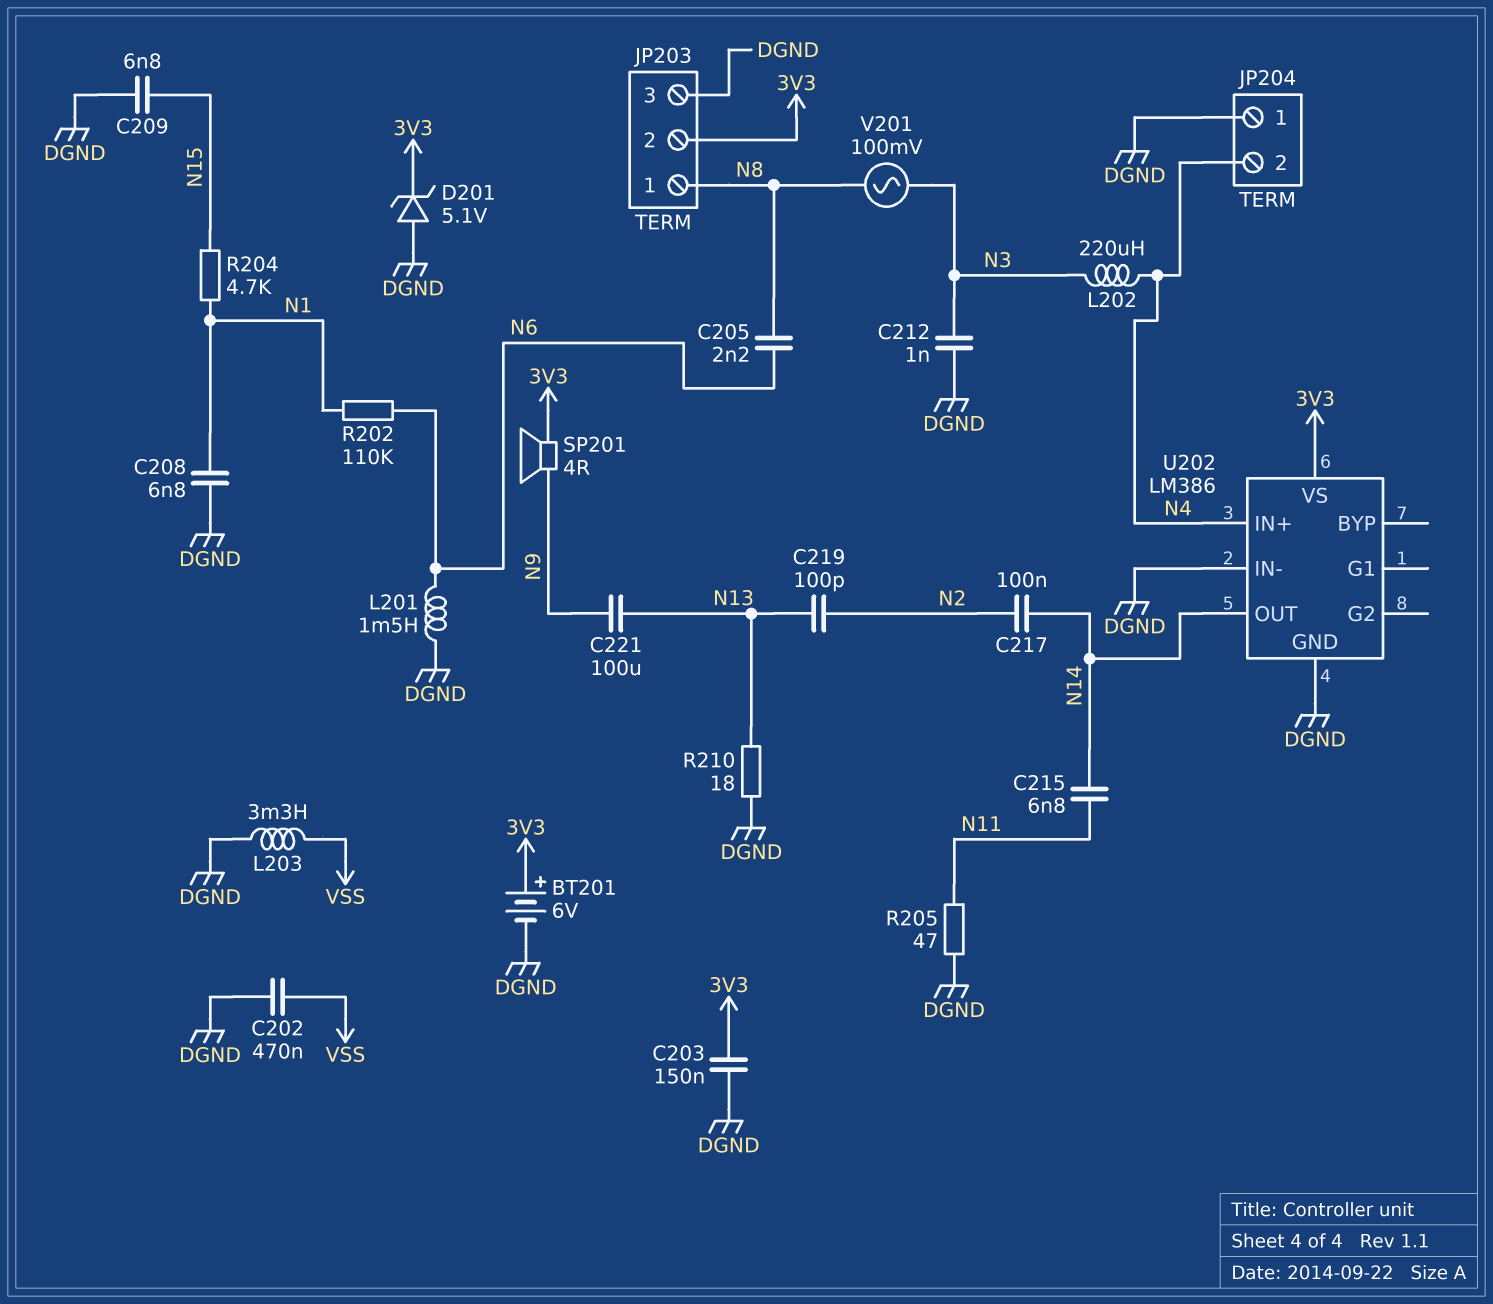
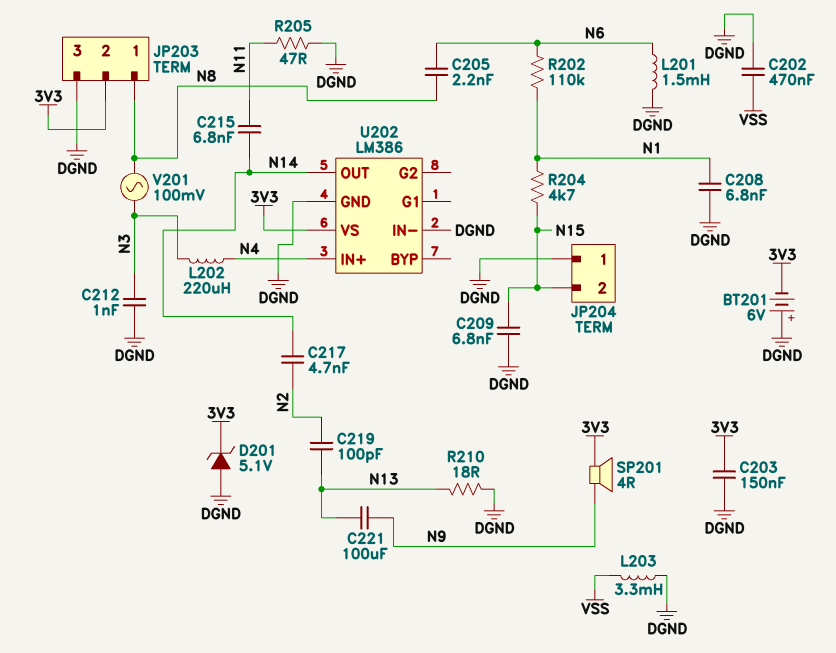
BT201: 6V (plus 3V3, minus DGND) -> 6V (plus DGND, minus 3V3)
C217: 100nF (N2, N14) -> 4.7nF (N2, N14)
JP204 pin 2: N4 -> N15

